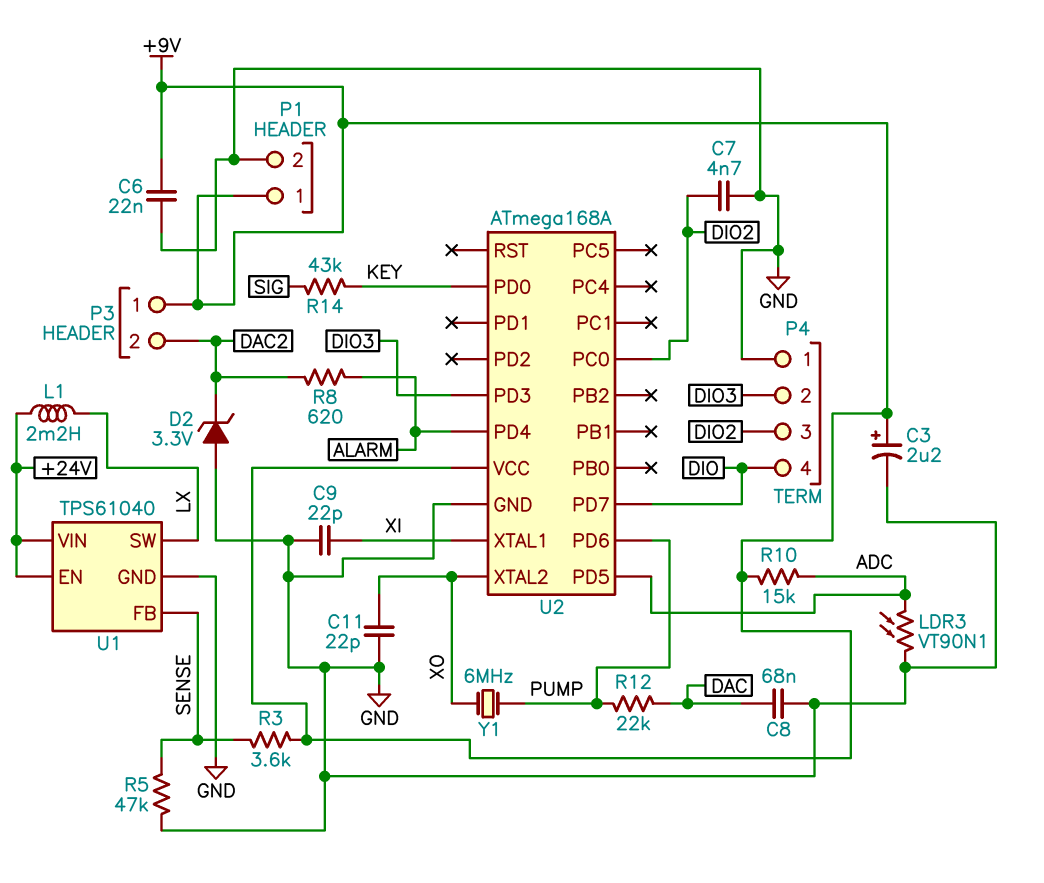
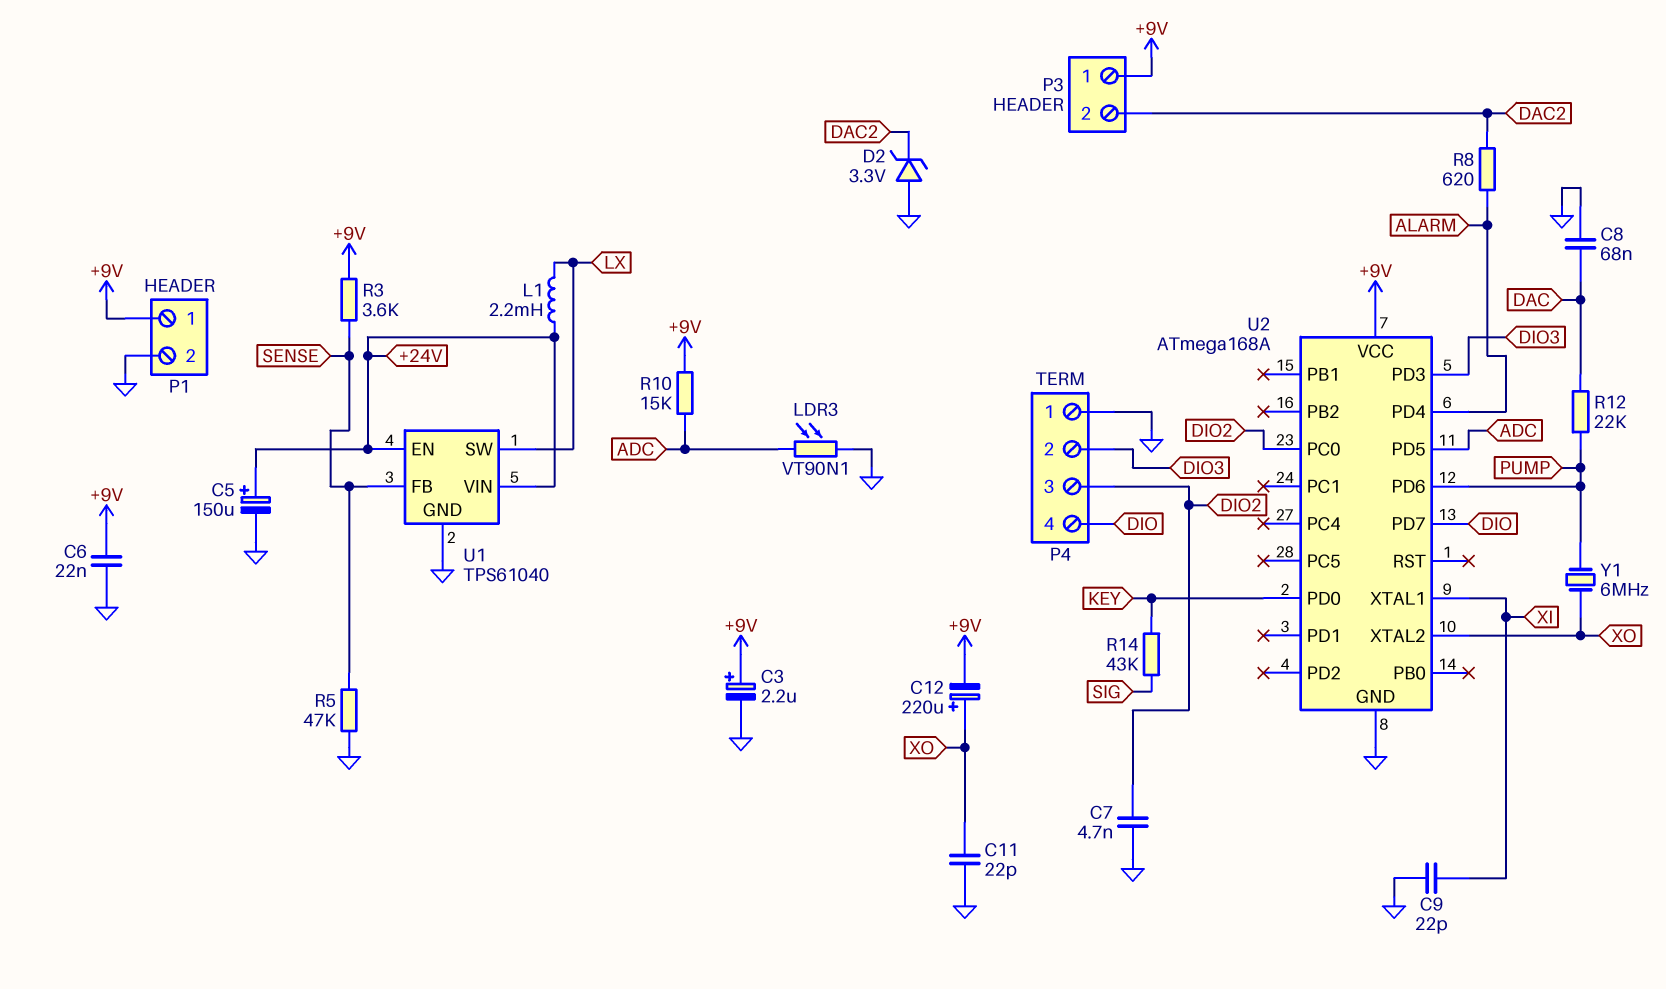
C5: none -> 150uF (plus +24V, minus GND)
C12: none -> 220uF (plus XO, minus +9V)

